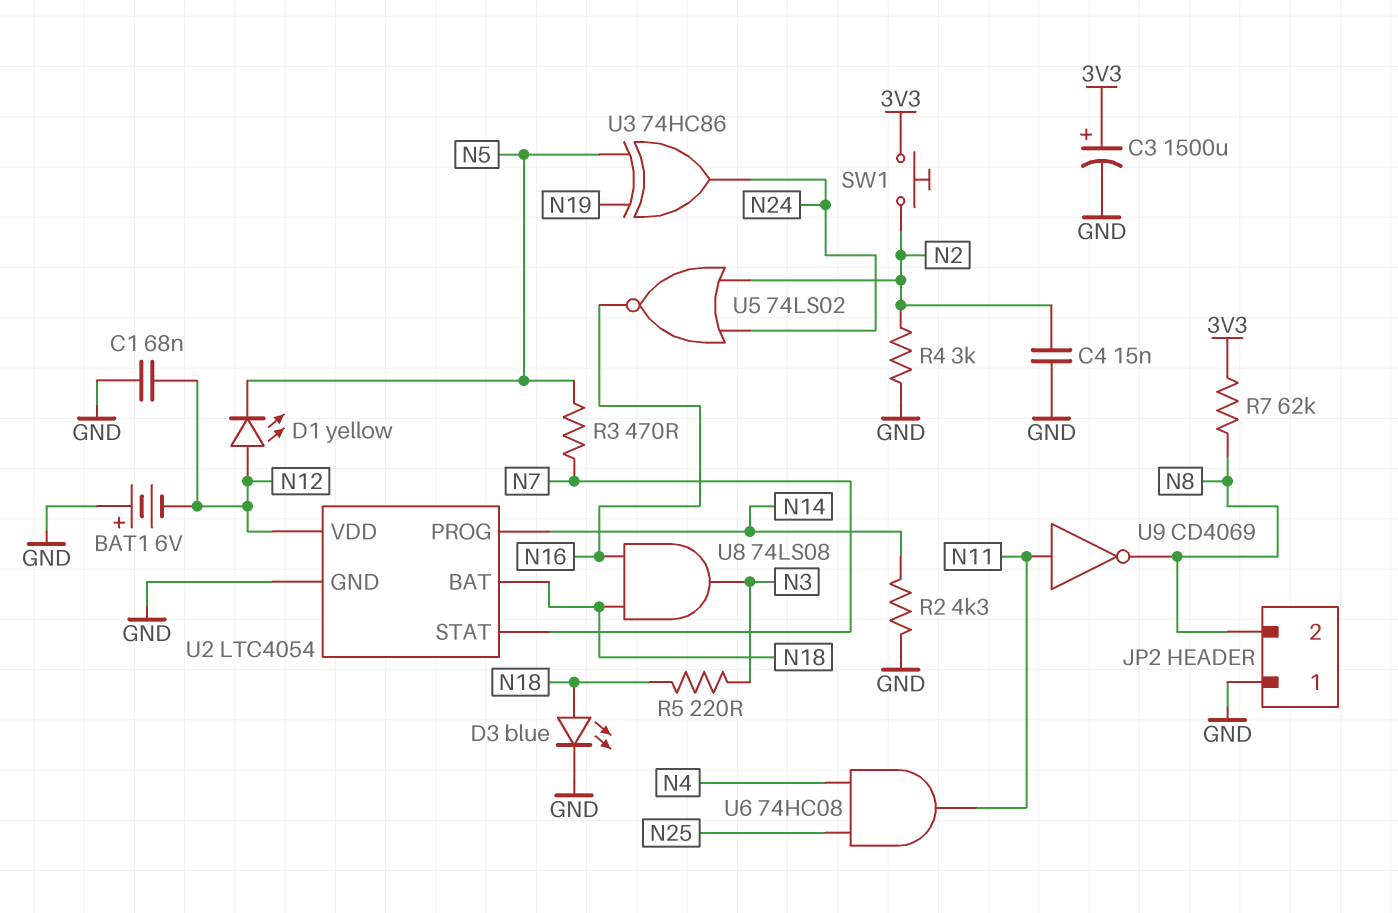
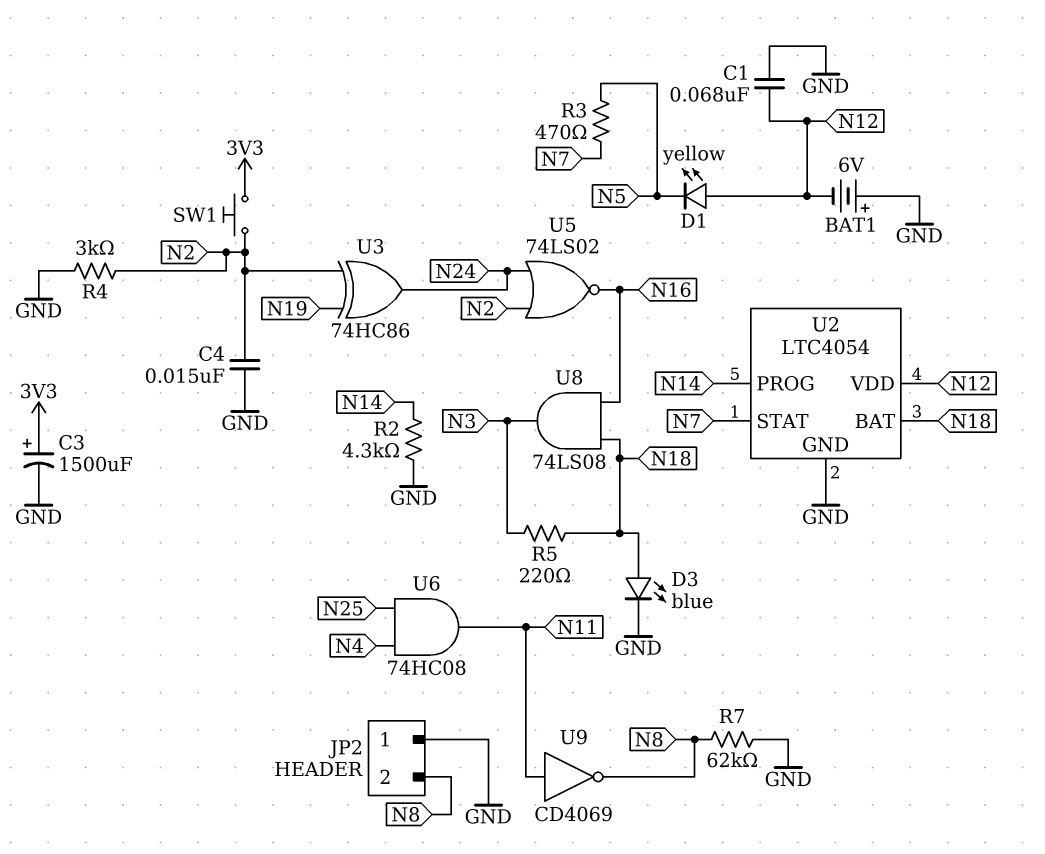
R7: 62k (3V3, N8) -> 62k (GND, N8)
U3: XOR 74HC86 (in N5, in N19, out N24) -> XOR 74HC86 (in N2, in N19, out N24)

